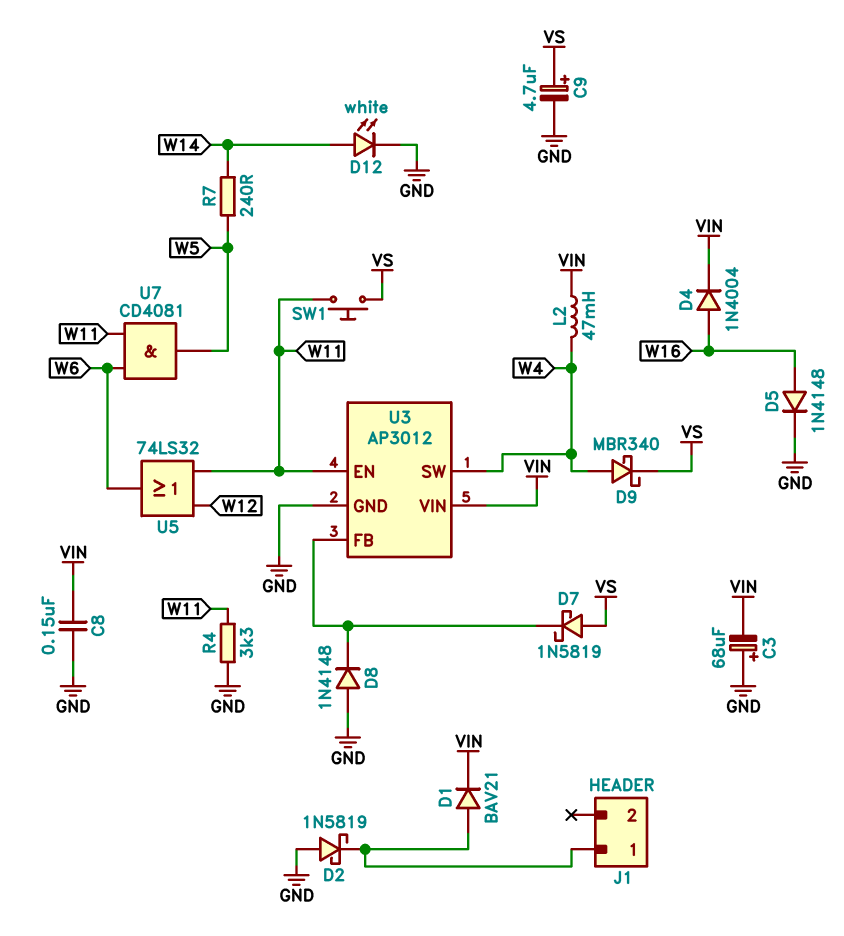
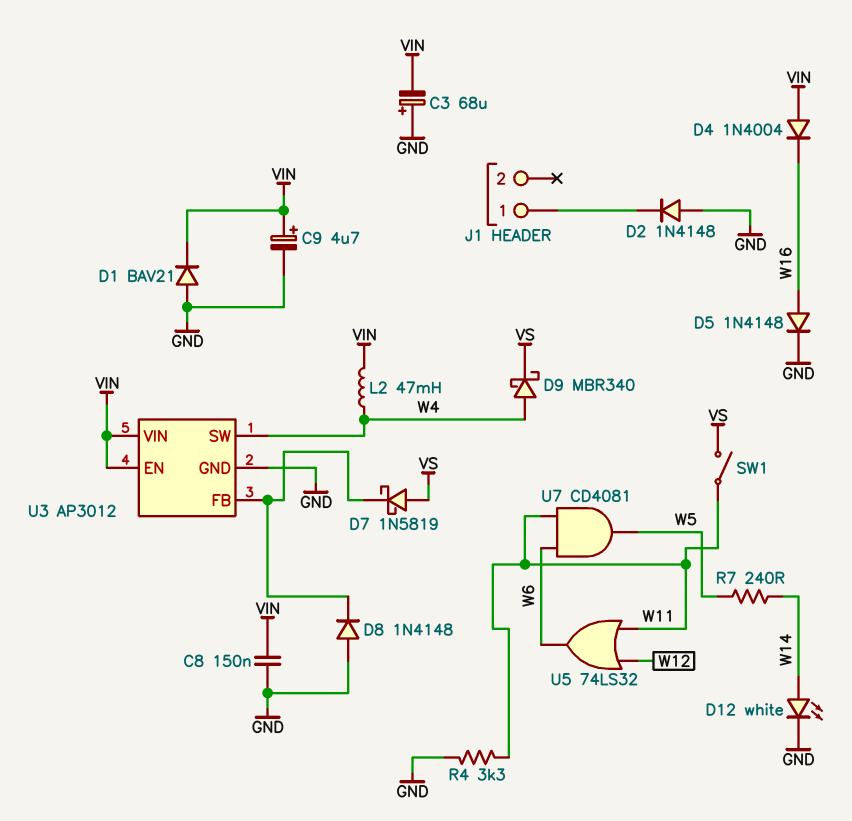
C9: 4.7uF (plus VS, minus GND) -> 4.7uF (plus VIN, minus GND)
D1: diode BAV21 (A J1/1, K VIN) -> diode BAV21 (A GND, K VIN)
D2: schottky 1N5819 (A GND, K J1/1) -> diode 1N4148 (A GND, K J1/1)
D4: diode 1N4004 (A W16, K VIN) -> diode 1N4004 (A VIN, K W16)
SW1: button (VS, W11) -> switch (VS, W11)
U3 pin EN: W11 -> VIN

